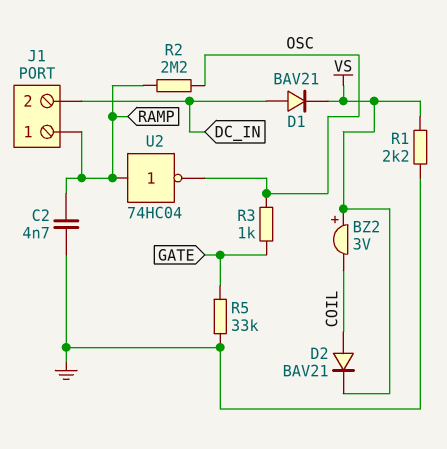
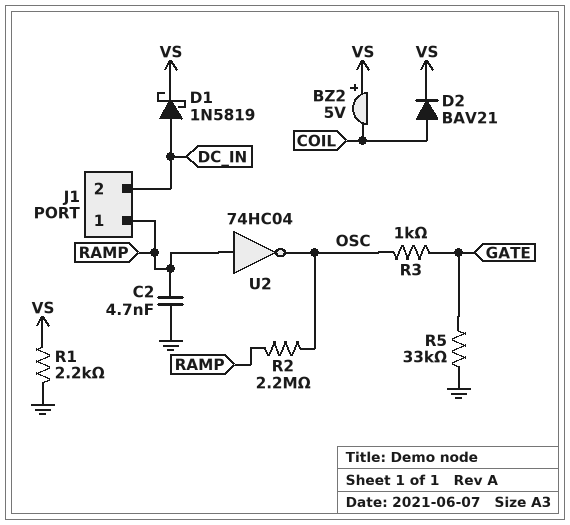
BZ2: buzzer 3V (plus VS, minus COIL) -> buzzer 5V (plus VS, minus COIL)
D1: diode BAV21 (A DC_IN, K VS) -> schottky 1N5819 (A DC_IN, K VS)

